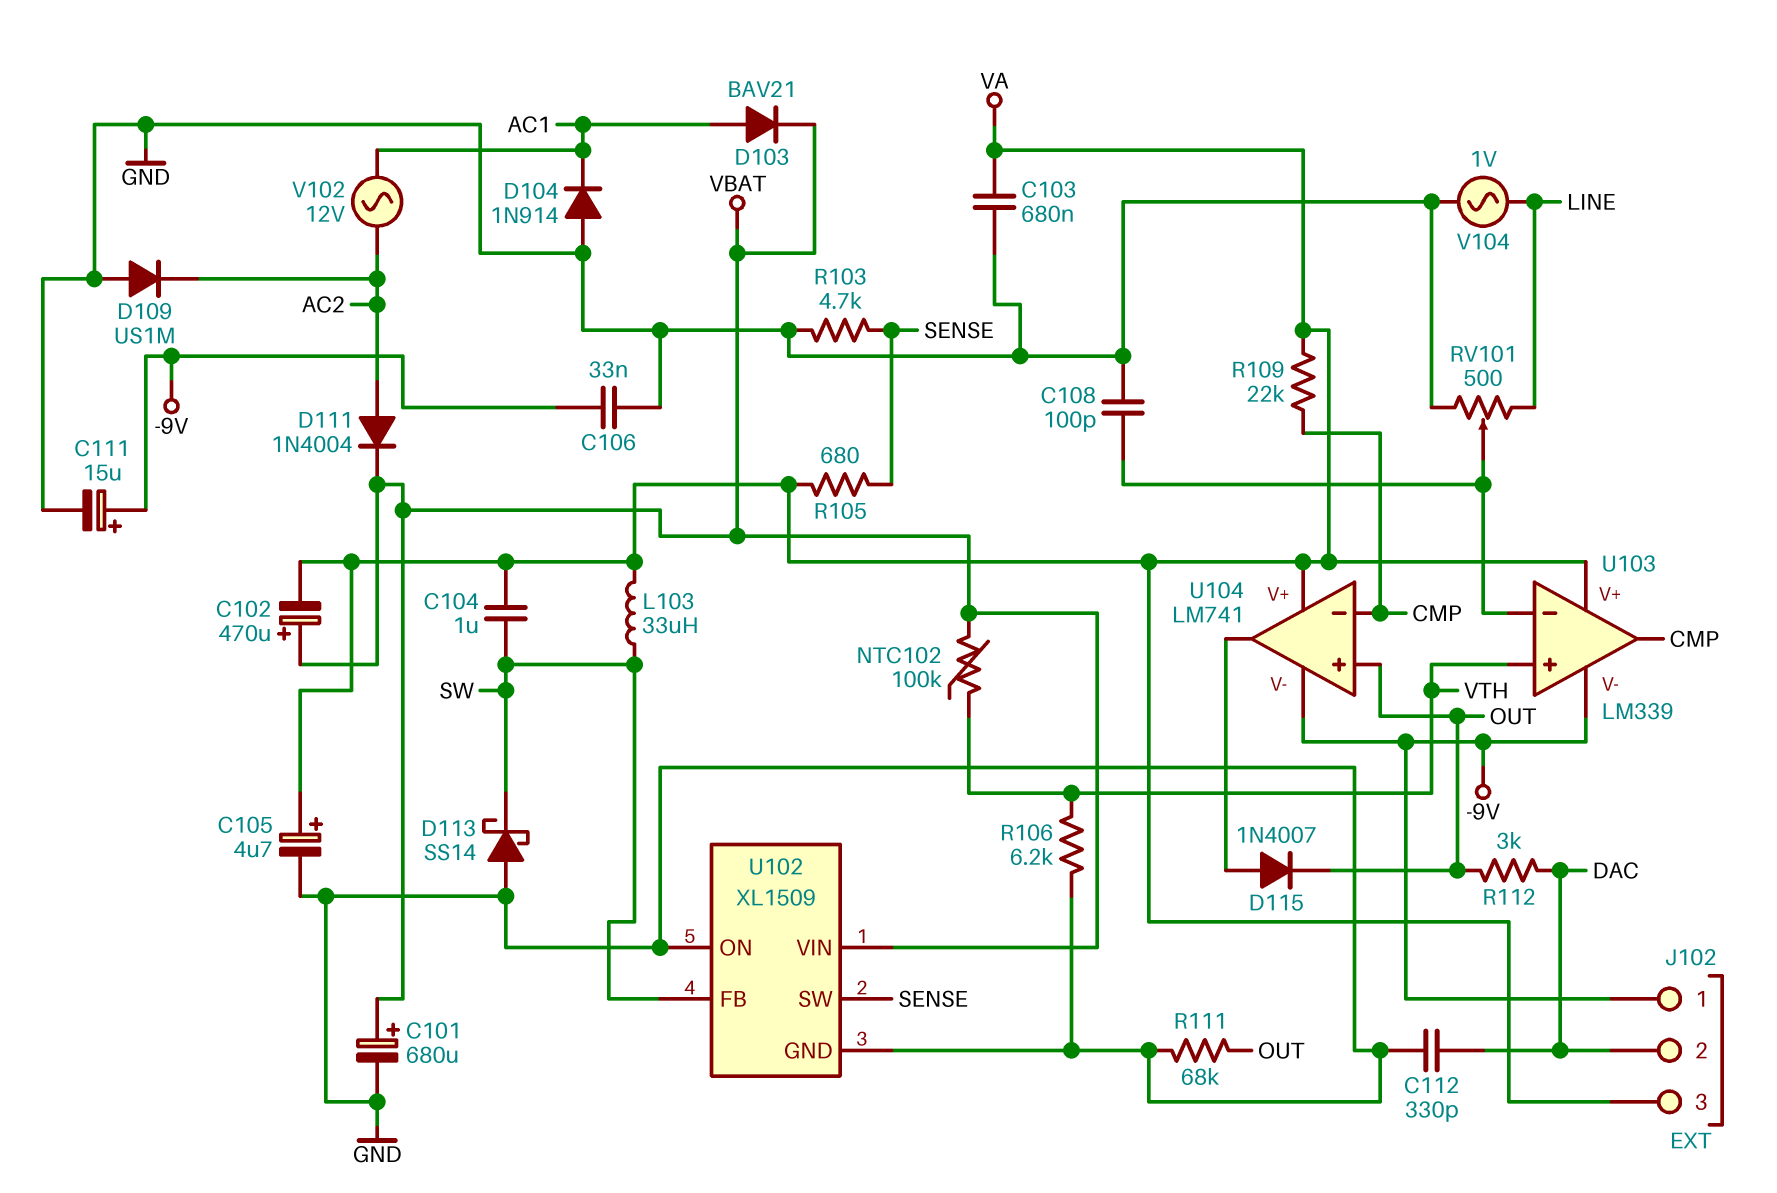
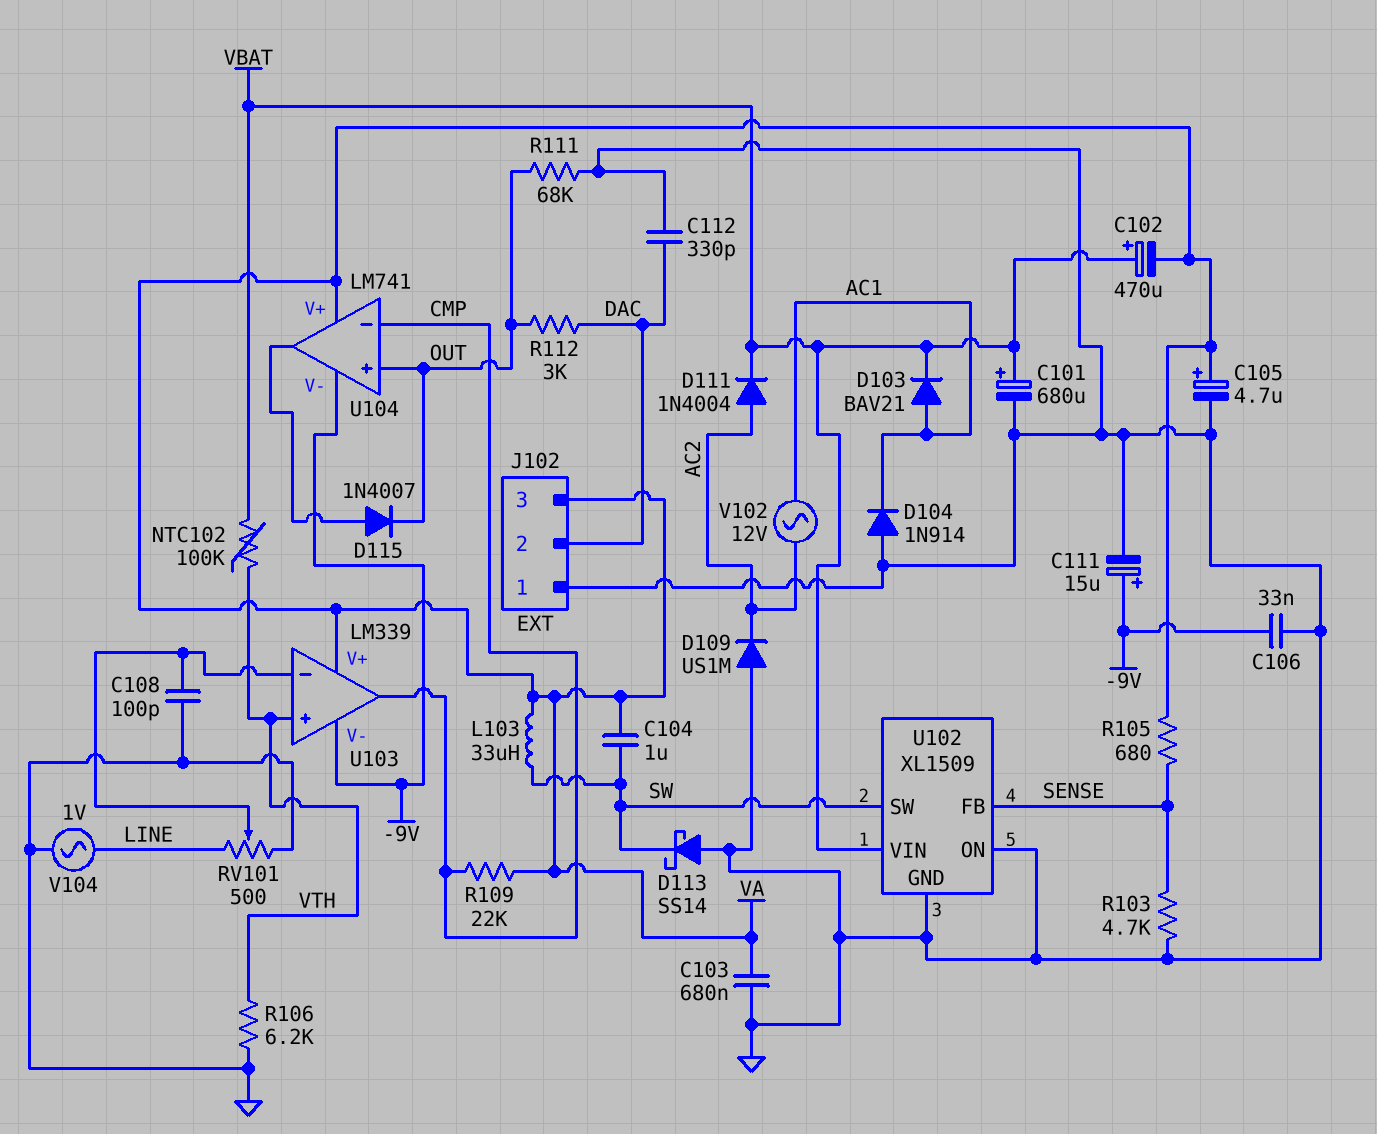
J102 pin 1: -9V -> GND
U102 pin FB: SW -> SENSE
U102 pin SW: SENSE -> SW

